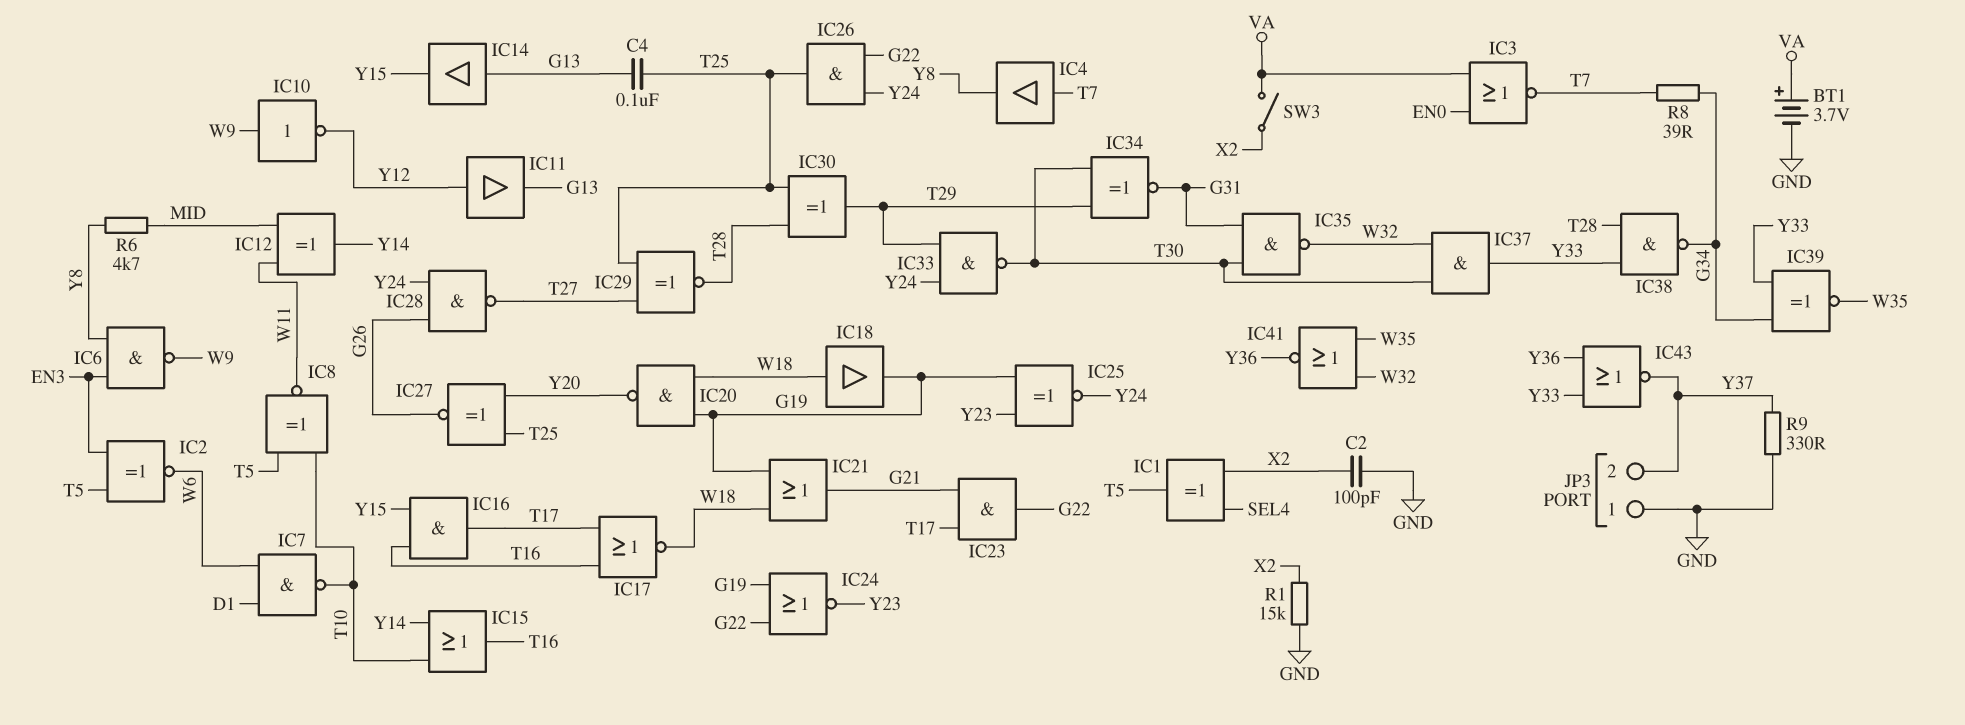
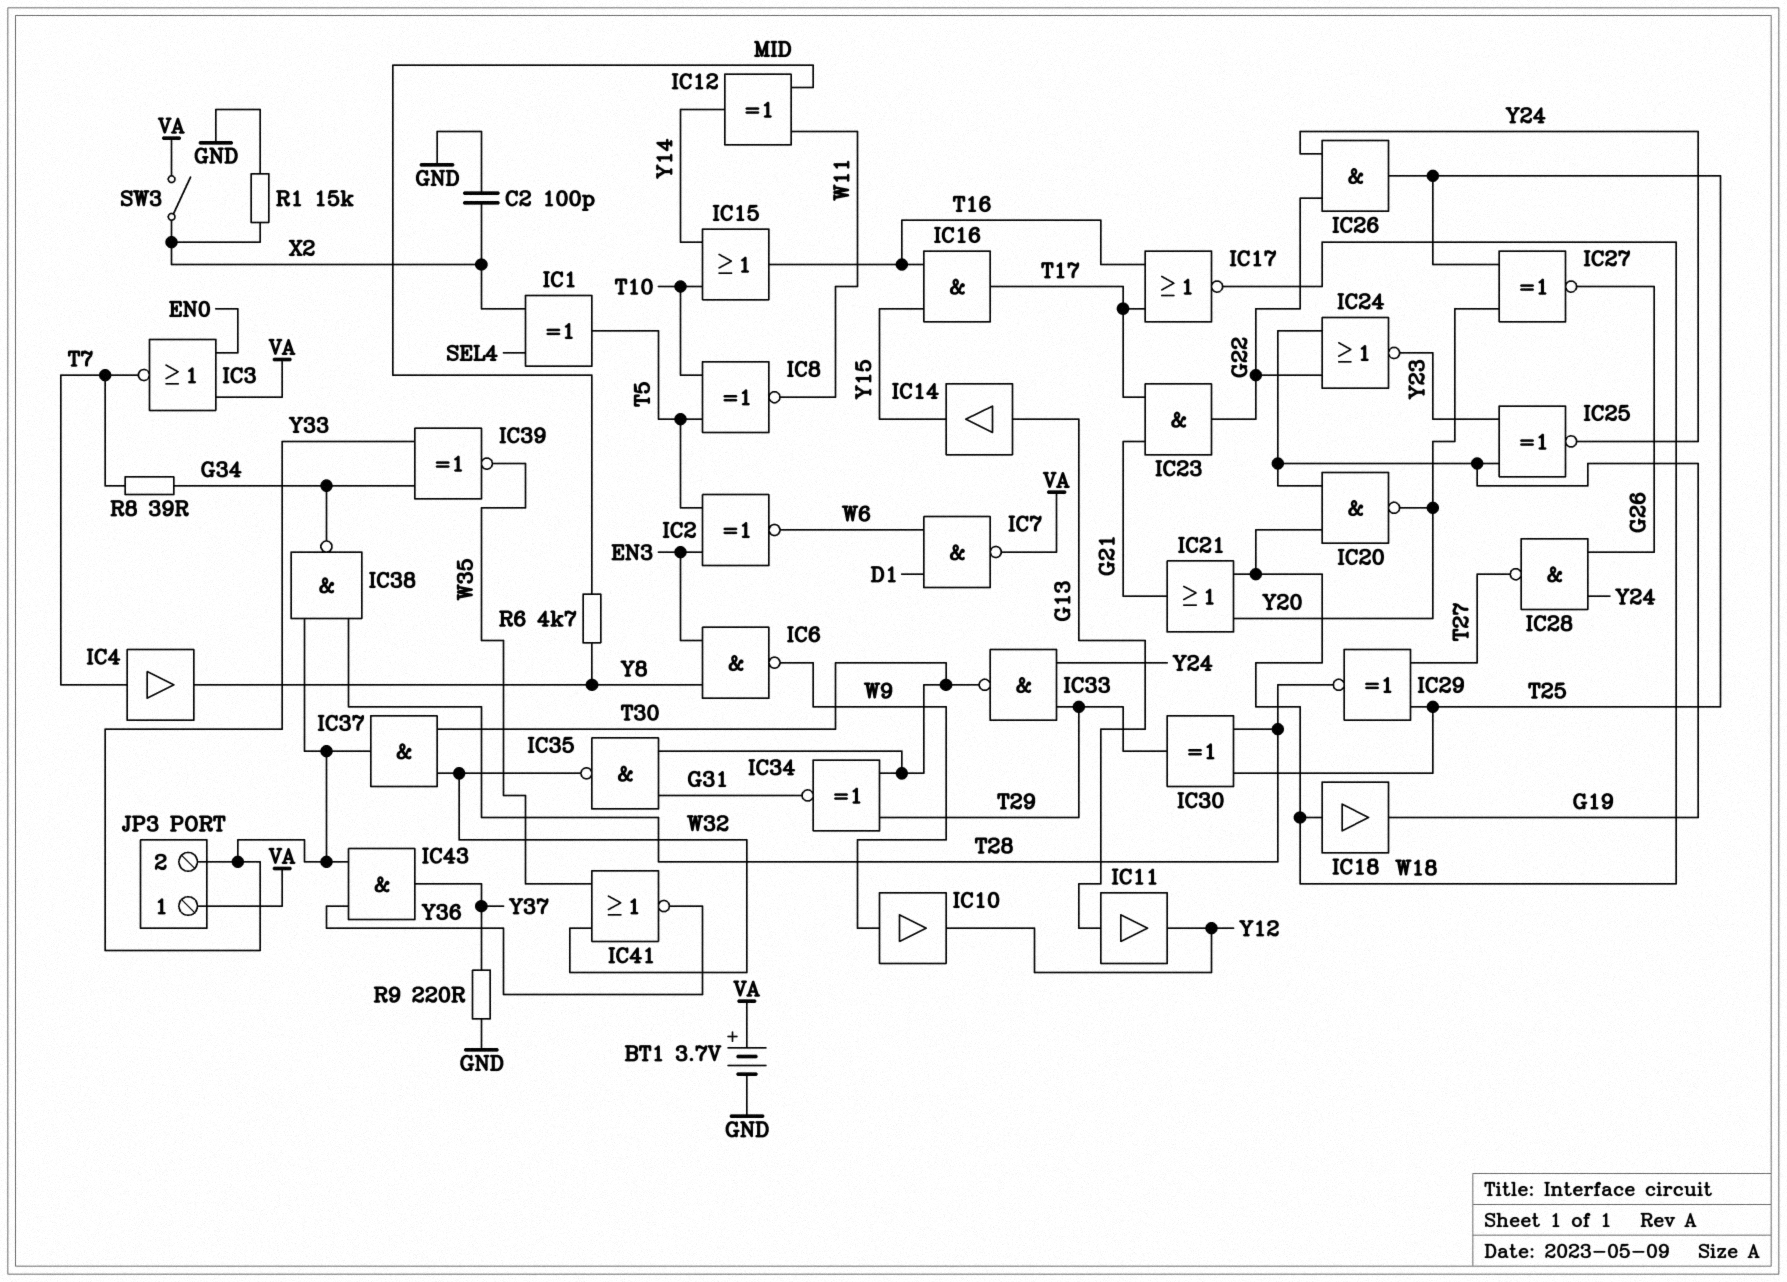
C4: 100nF (G13, T25) -> none
IC7: NAND (in D1, in W6, out T10) -> NAND (in D1, in W6, out VA)
IC10: NOT (in W9, out Y12) -> buffer (in W9, out Y12)
IC11: buffer (in Y12, out G13) -> buffer (in G13, out Y12)
IC21: OR (in G19, in W18, out G21) -> OR (in W18, in Y20, out G21)
IC43: NOR (in Y33, in Y36, out Y37) -> AND (in Y33, in Y36, out Y37)
JP3 pin 1: GND -> VA
JP3 pin 2: Y37 -> Y33
R9: 330 (GND, Y37) -> 220 (GND, Y37)

